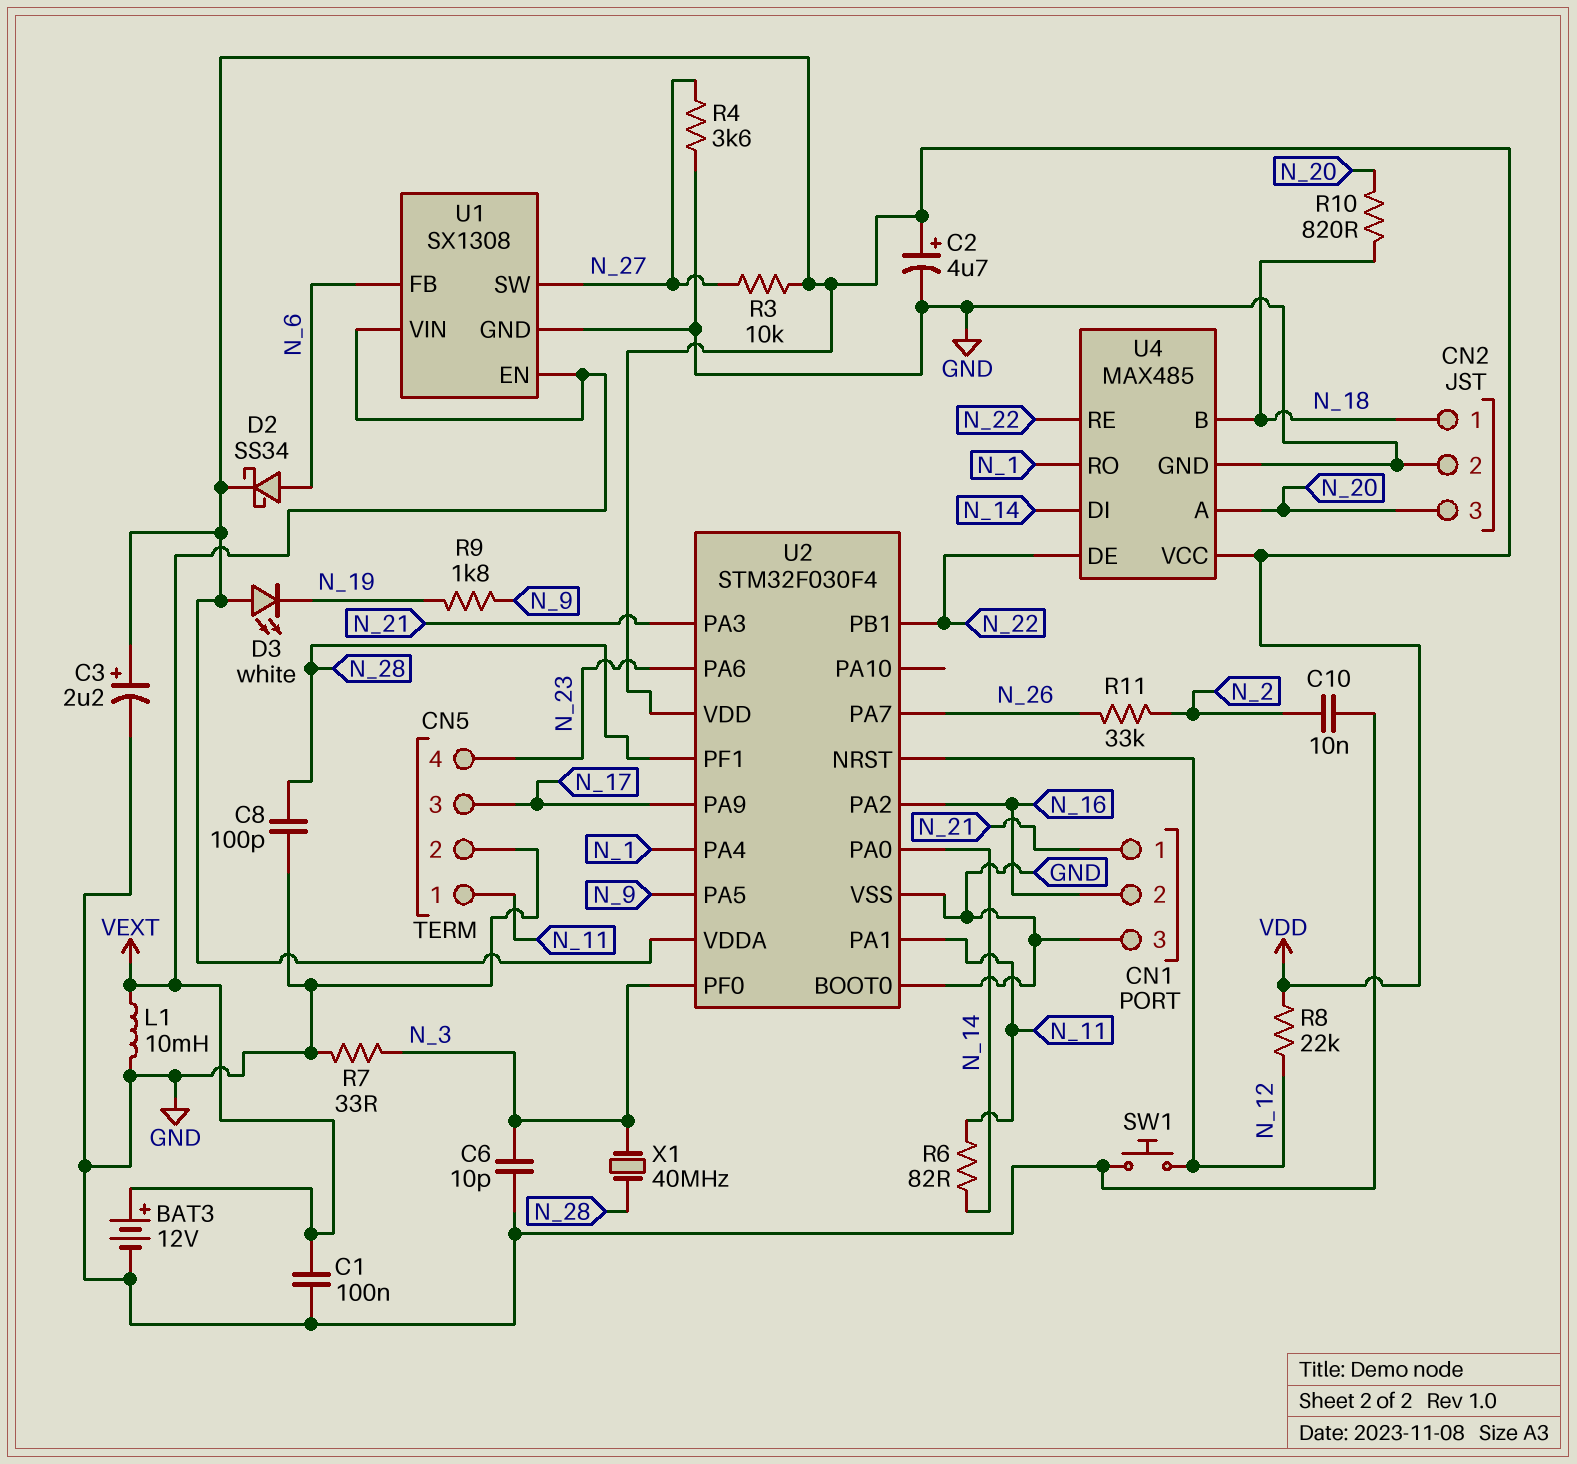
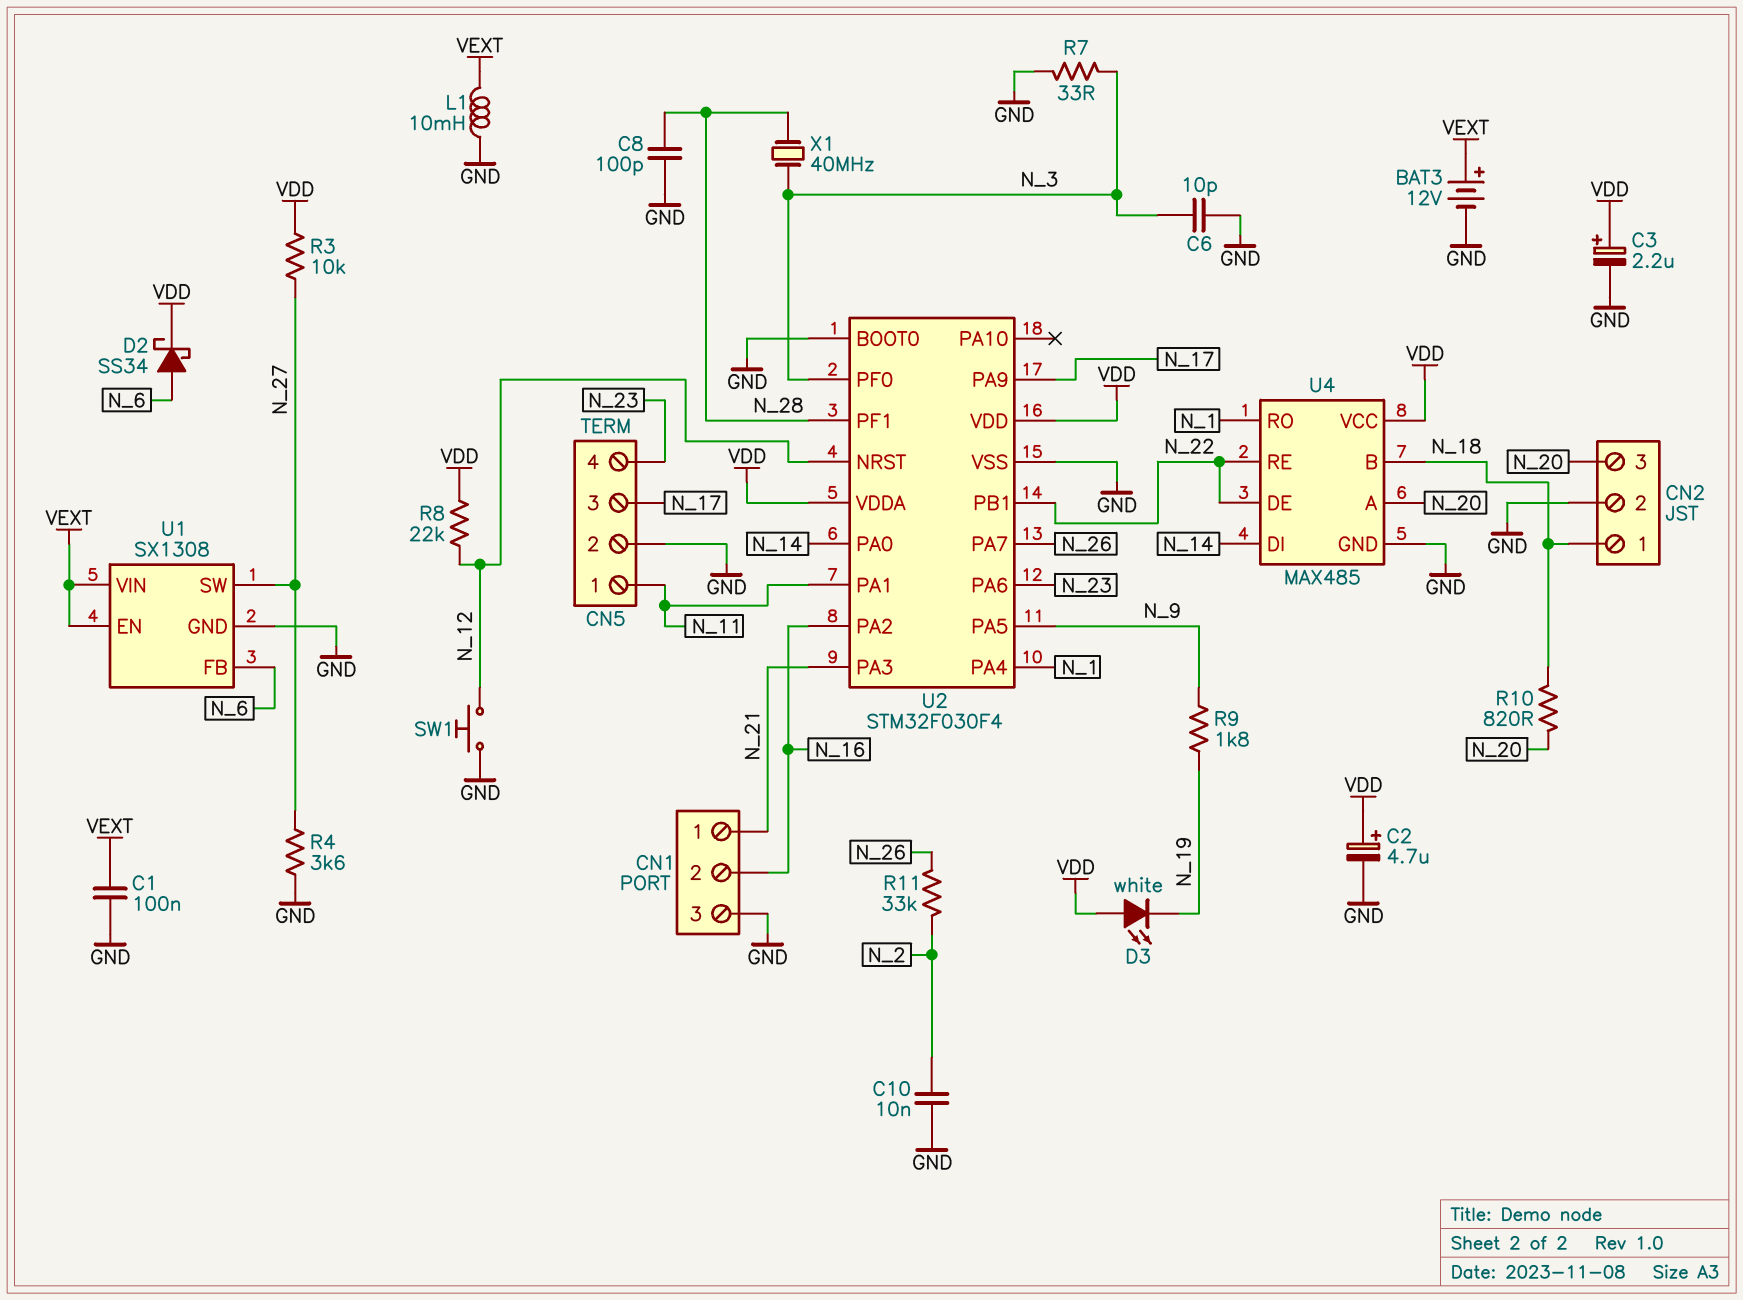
R6: 82 (N_11, N_14) -> none

